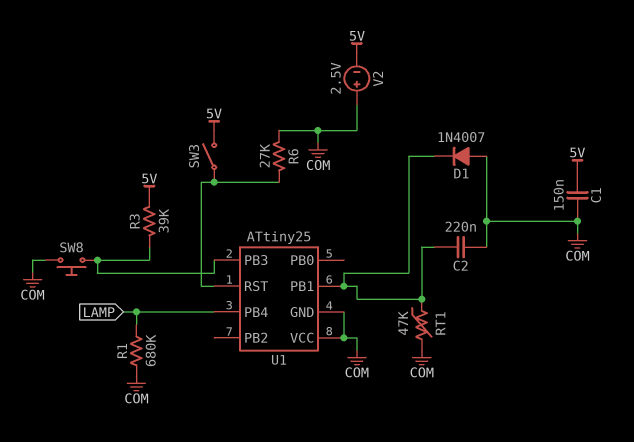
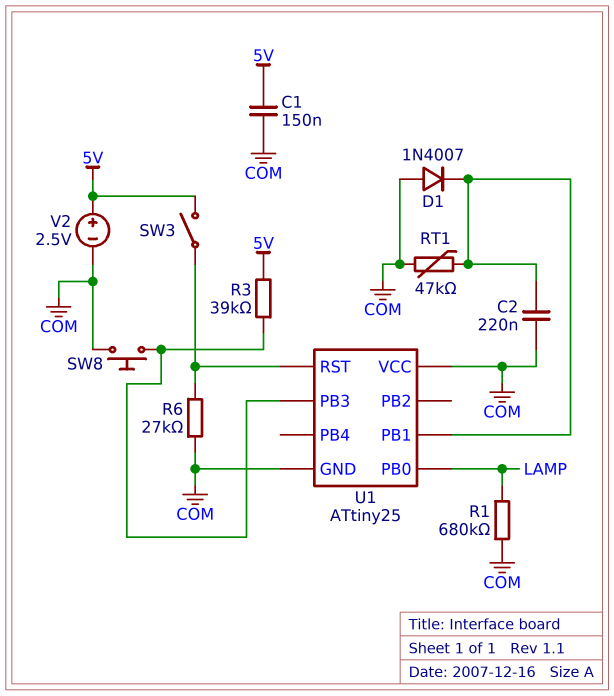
U1 pin PB0: none -> LAMP
U1 pin PB4: LAMP -> none
V2: 2.5V (plus COM, minus 5V) -> 2.5V (plus 5V, minus COM)

